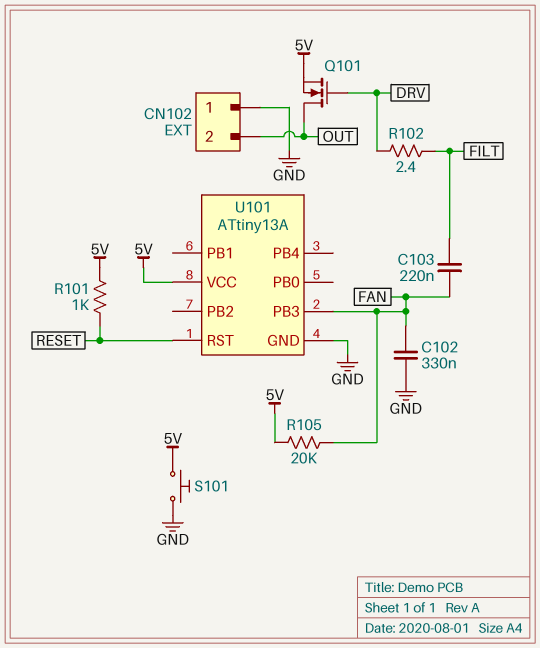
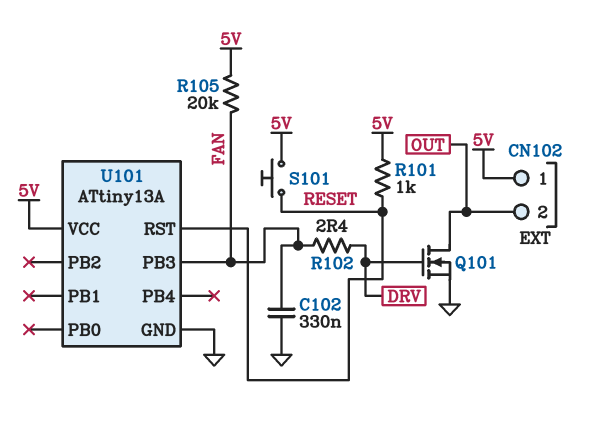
C103: 220nF (FAN, FILT) -> none
CN102 pin 1: GND -> 5V
Q101: NMOS (G DRV, D OUT, S 5V) -> NMOS (G DRV, D OUT, S GND)
R102: 2.4 (DRV, FILT) -> 2.4 (DRV, FAN)
S101: button (5V, GND) -> button (5V, RESET)

